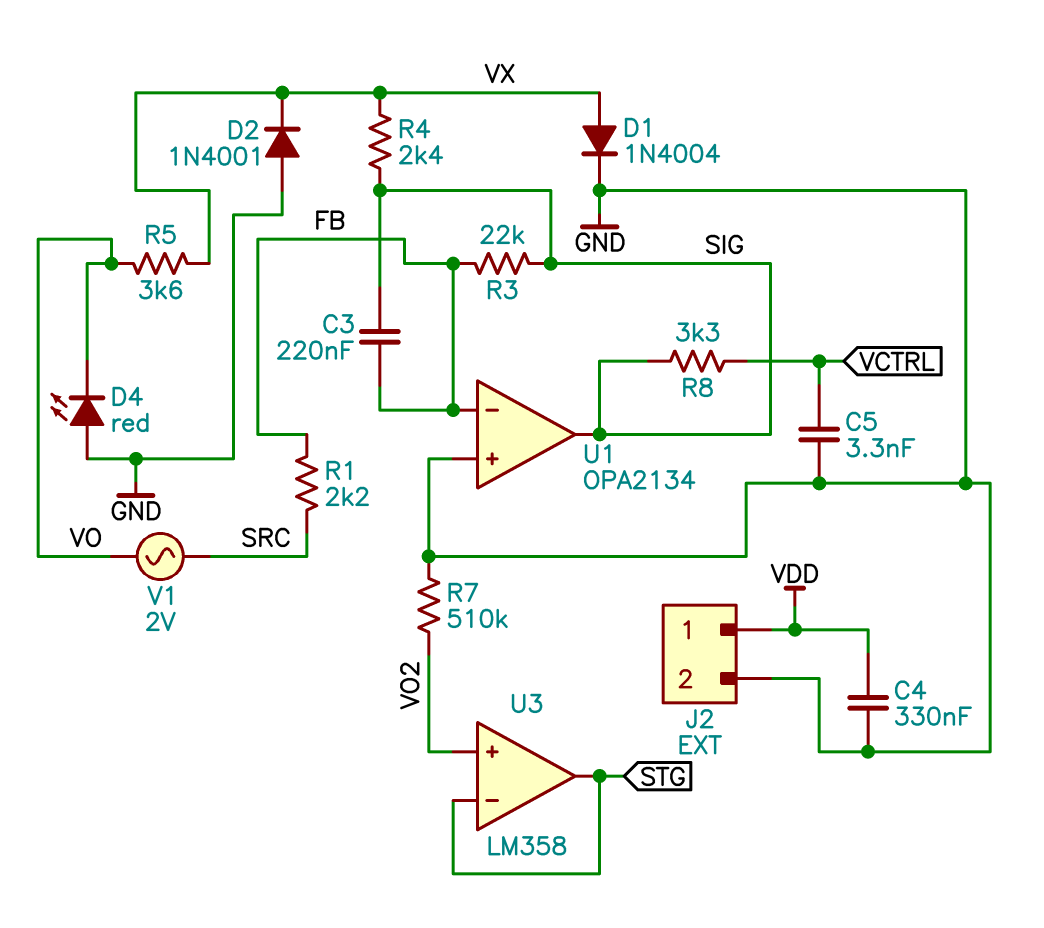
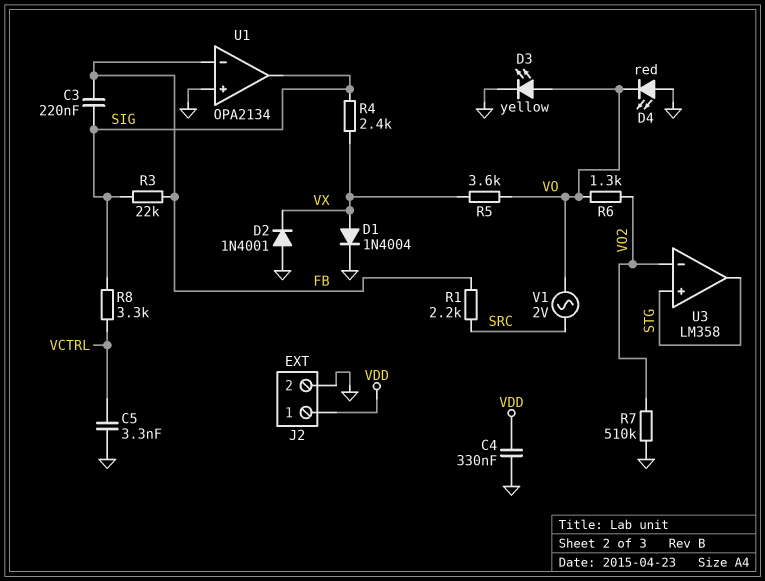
D3: none -> LED yellow (A VO, K GND)
R6: none -> 1.3k (VO, VO2)
U3 pin in+: VO2 -> STG
U3 pin in-: STG -> VO2

